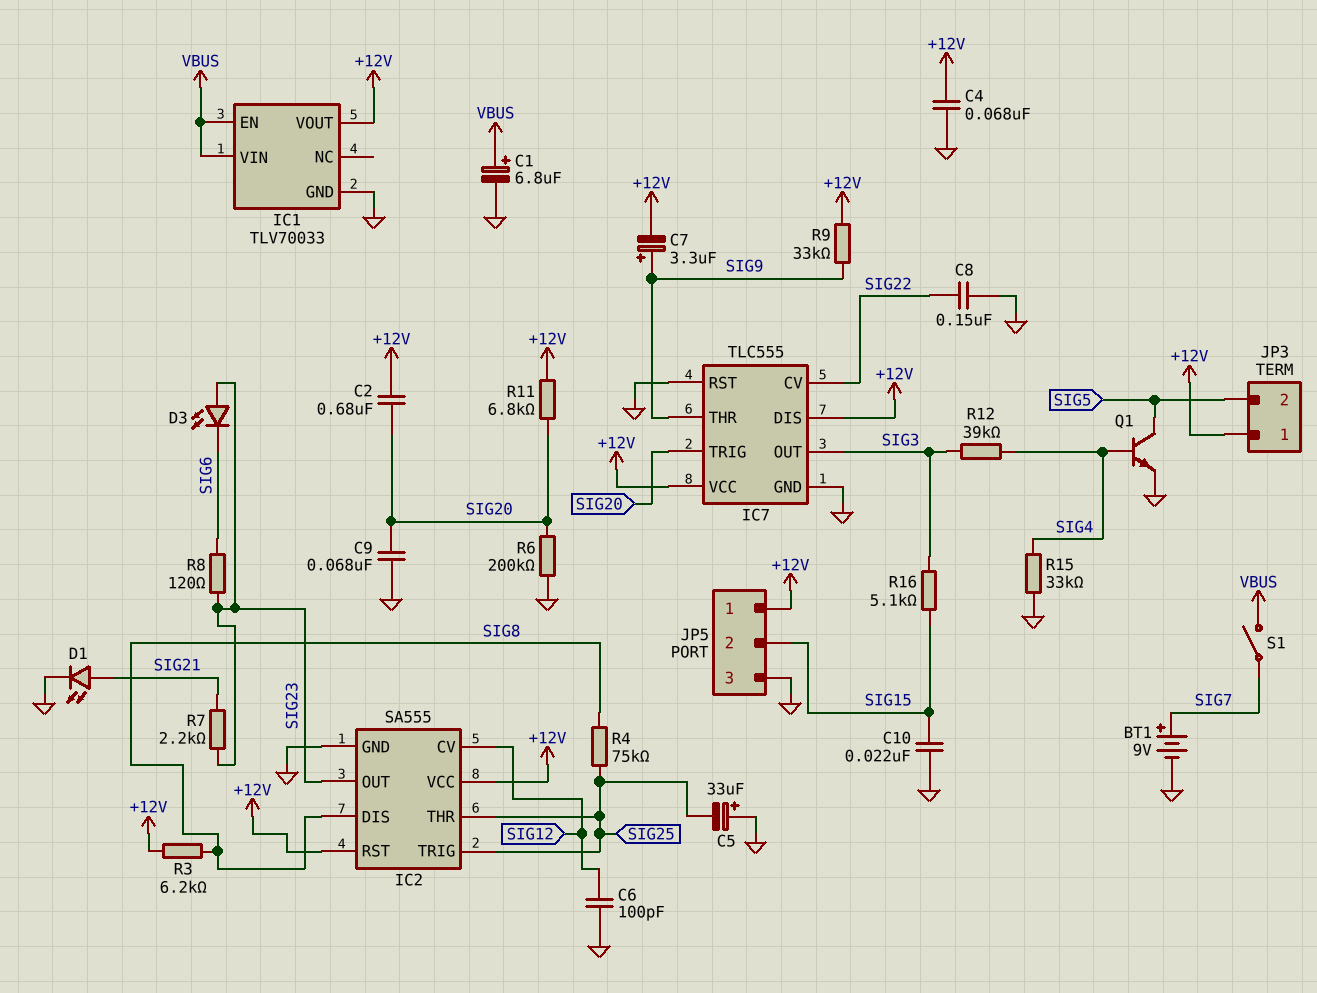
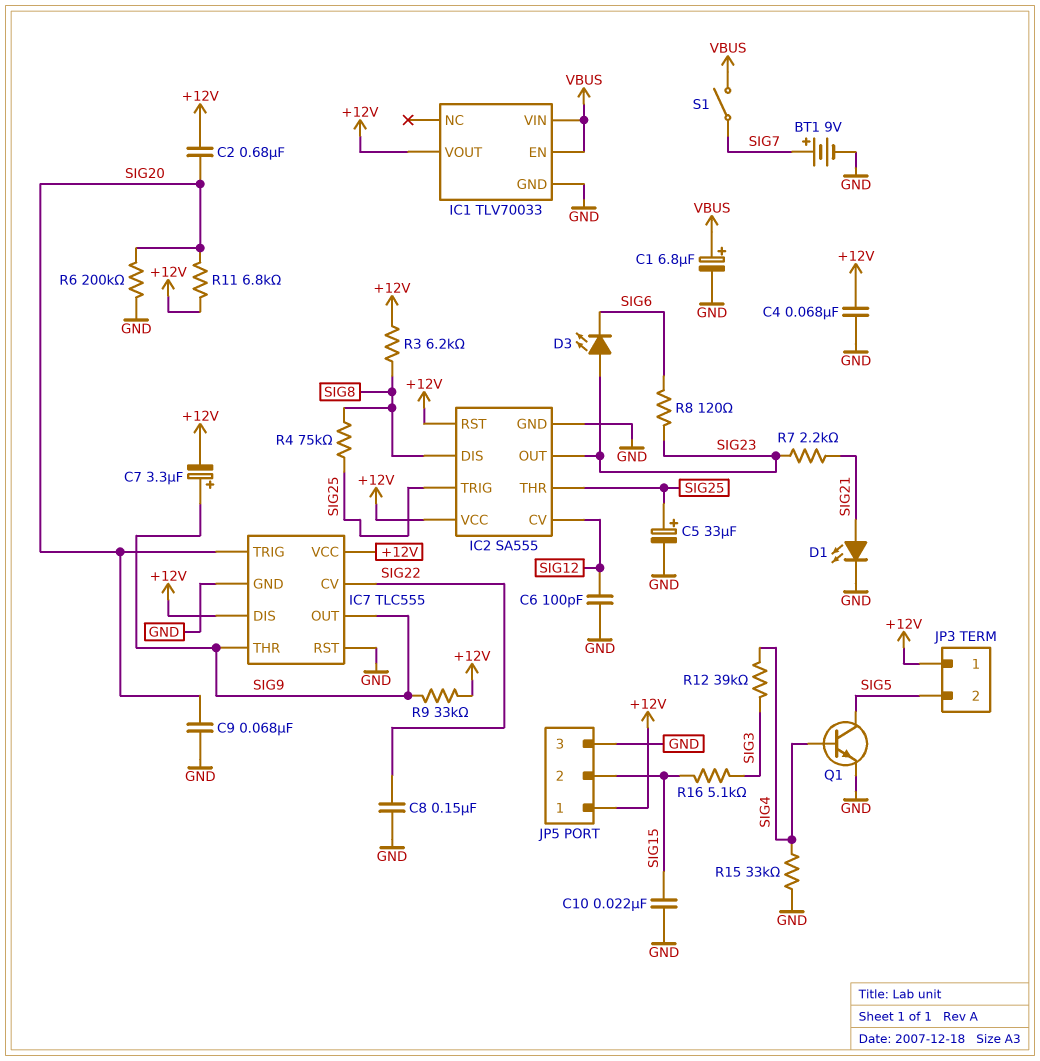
C5: 33uF (plus GND, minus SIG25) -> 33uF (plus SIG25, minus GND)
IC7 pin OUT: SIG3 -> SIG9

